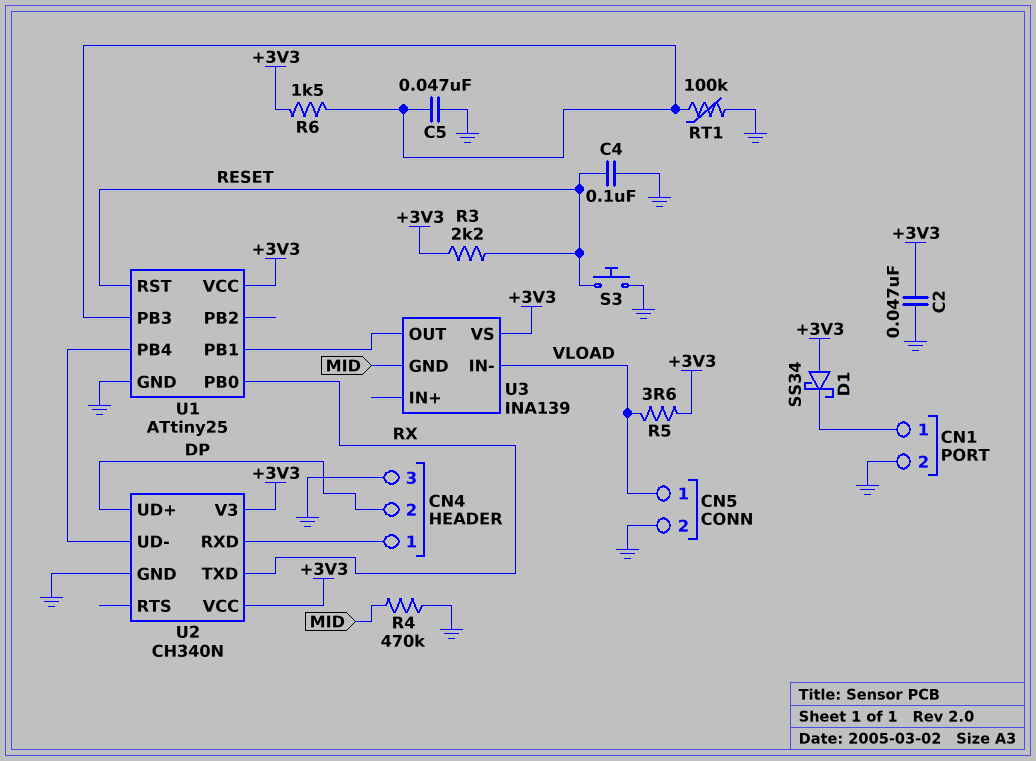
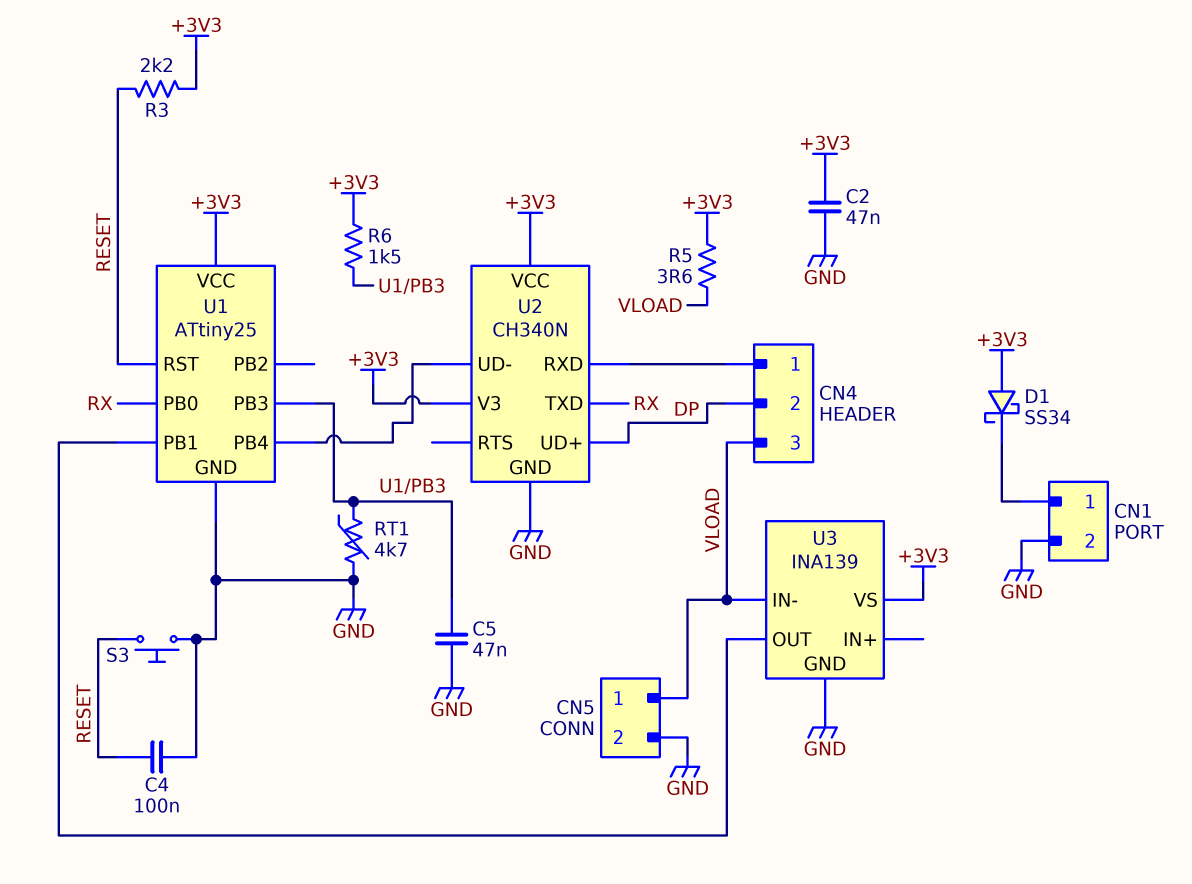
CN4 pin 3: GND -> VLOAD
R4: 470k (GND, MID) -> none
RT1: 100k (GND, U1/PB3) -> 4.7k (GND, U1/PB3)
U3 pin GND: MID -> GND

